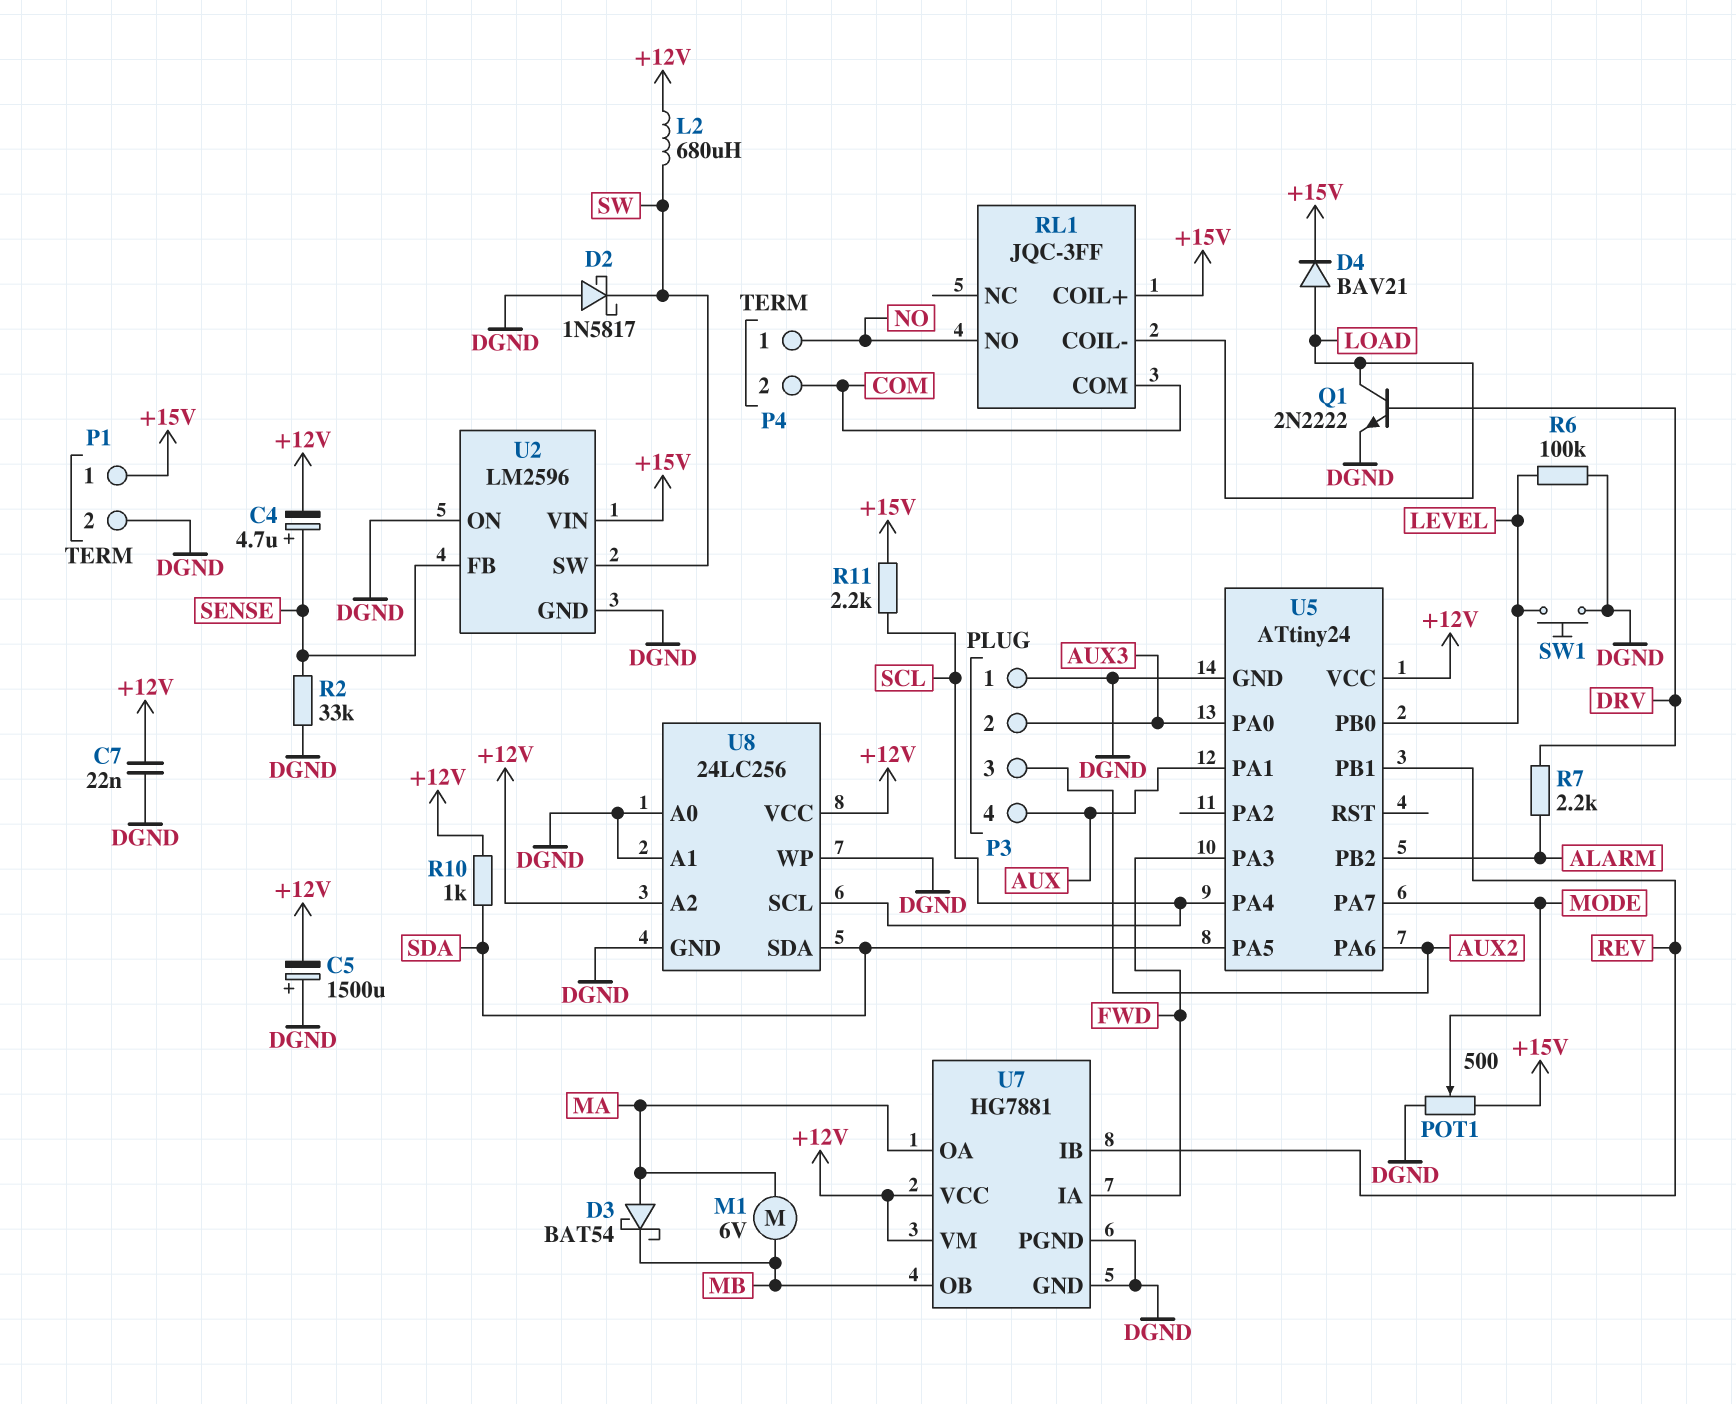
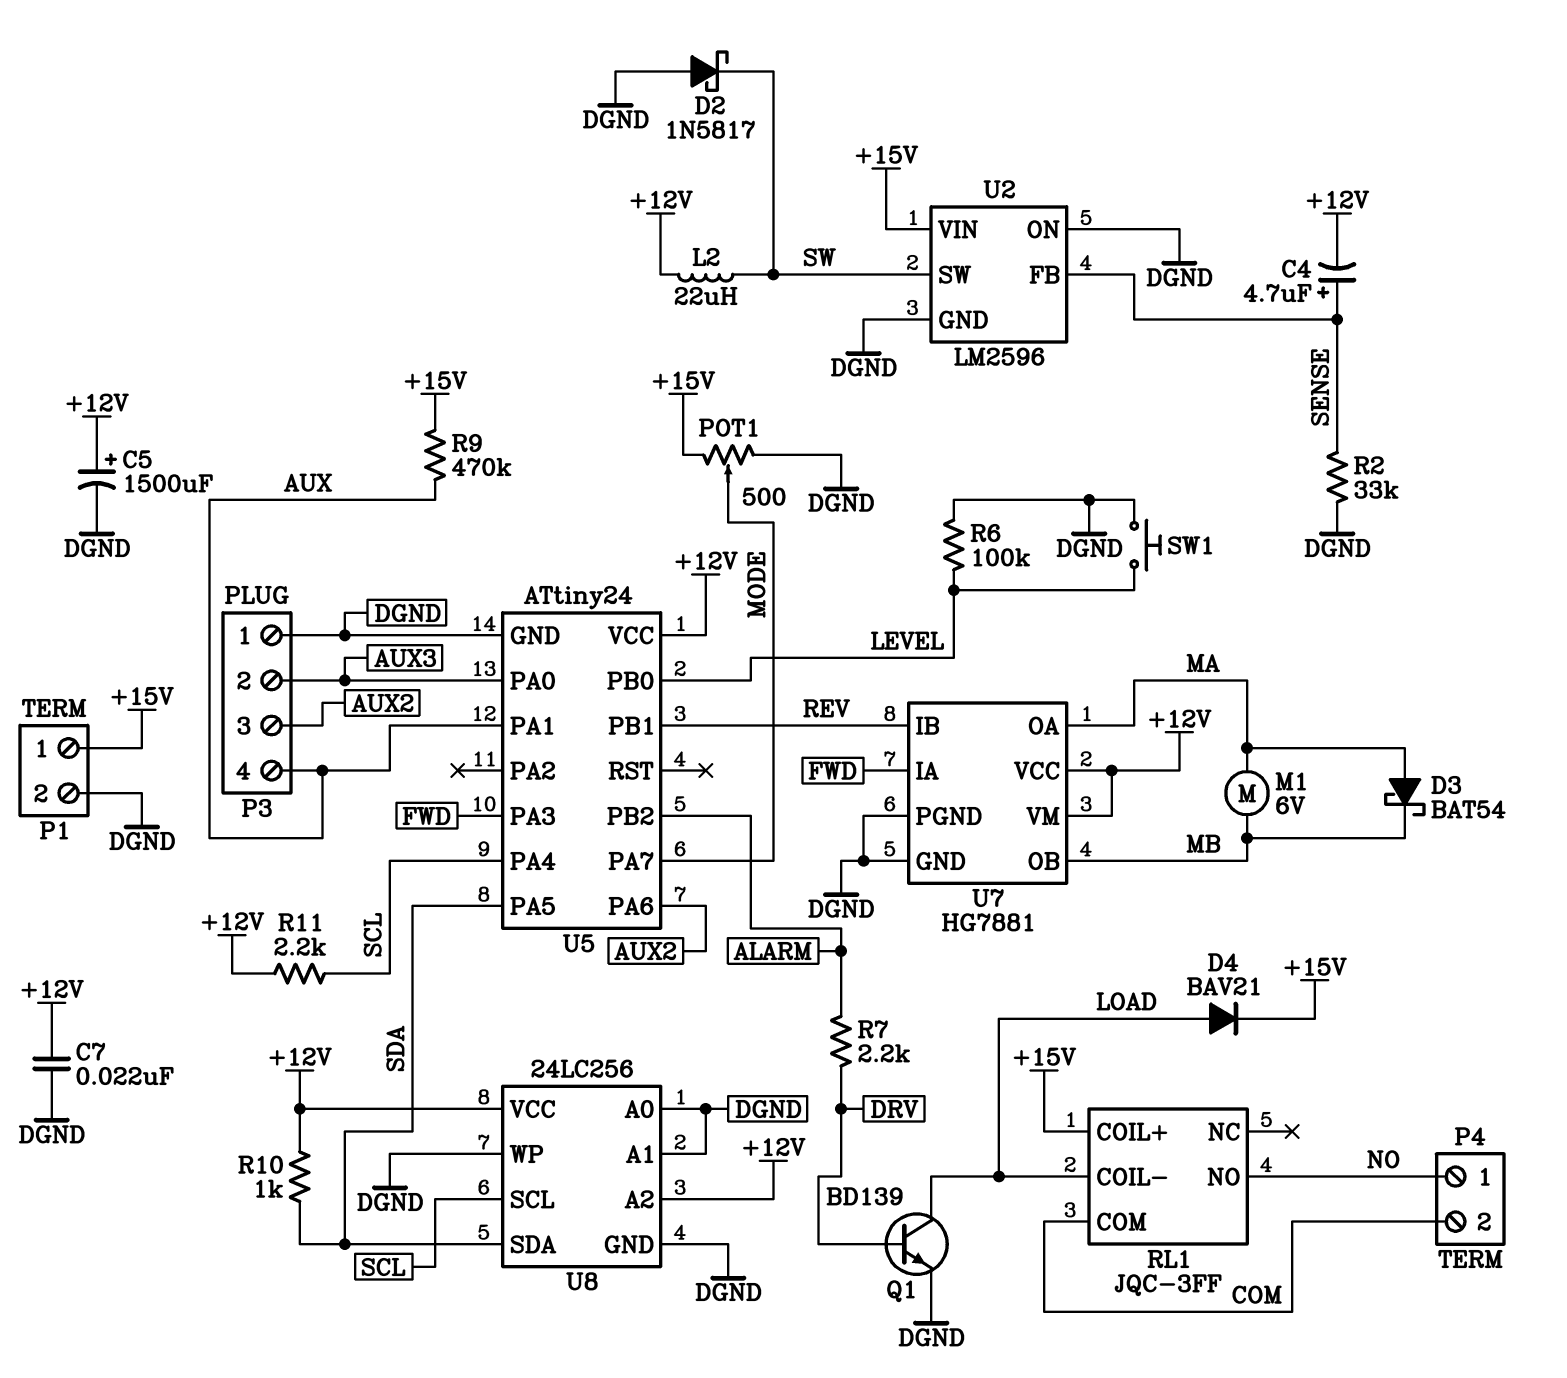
C5: 1500uF (plus DGND, minus +12V) -> 1500uF (plus +12V, minus DGND)
L2: 680uH (+12V, SW) -> 22uH (+12V, SW)
Q1: NPN 2N2222 (B DRV, C LOAD, E DGND) -> NPN BD139 (B DRV, C LOAD, E DGND)
R9: none -> 470k (+15V, AUX)
R11: 2.2k (+15V, SCL) -> 2.2k (+12V, SCL)

